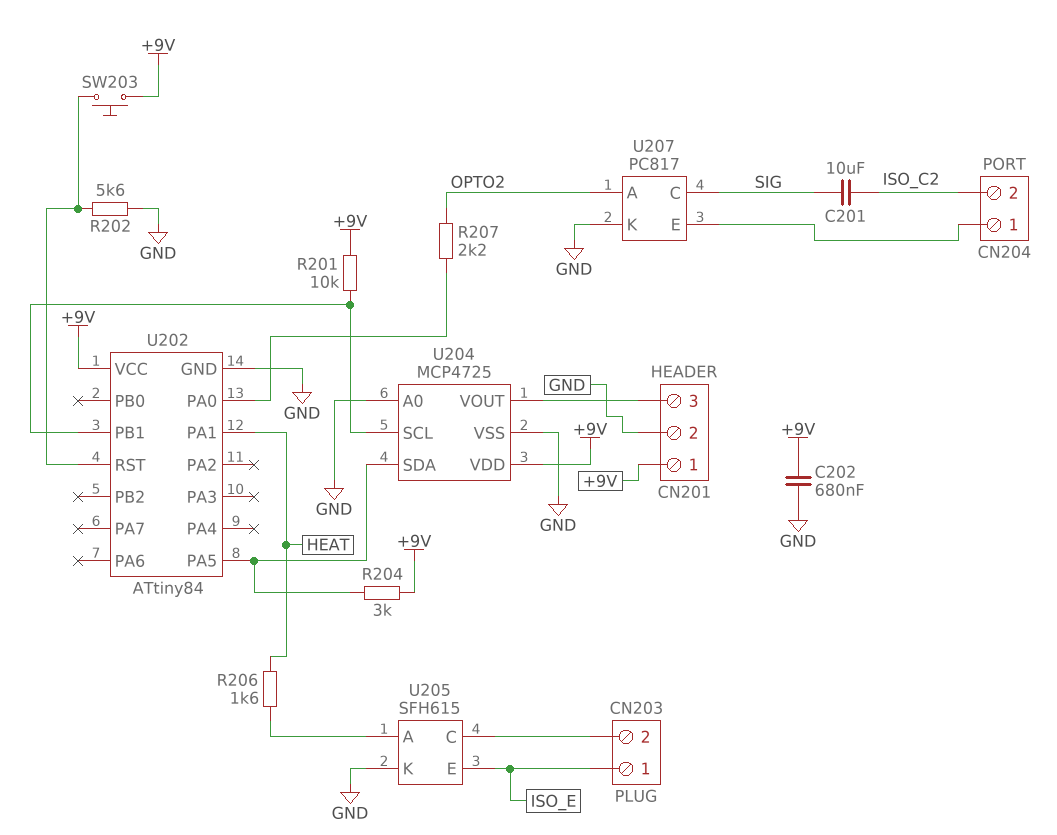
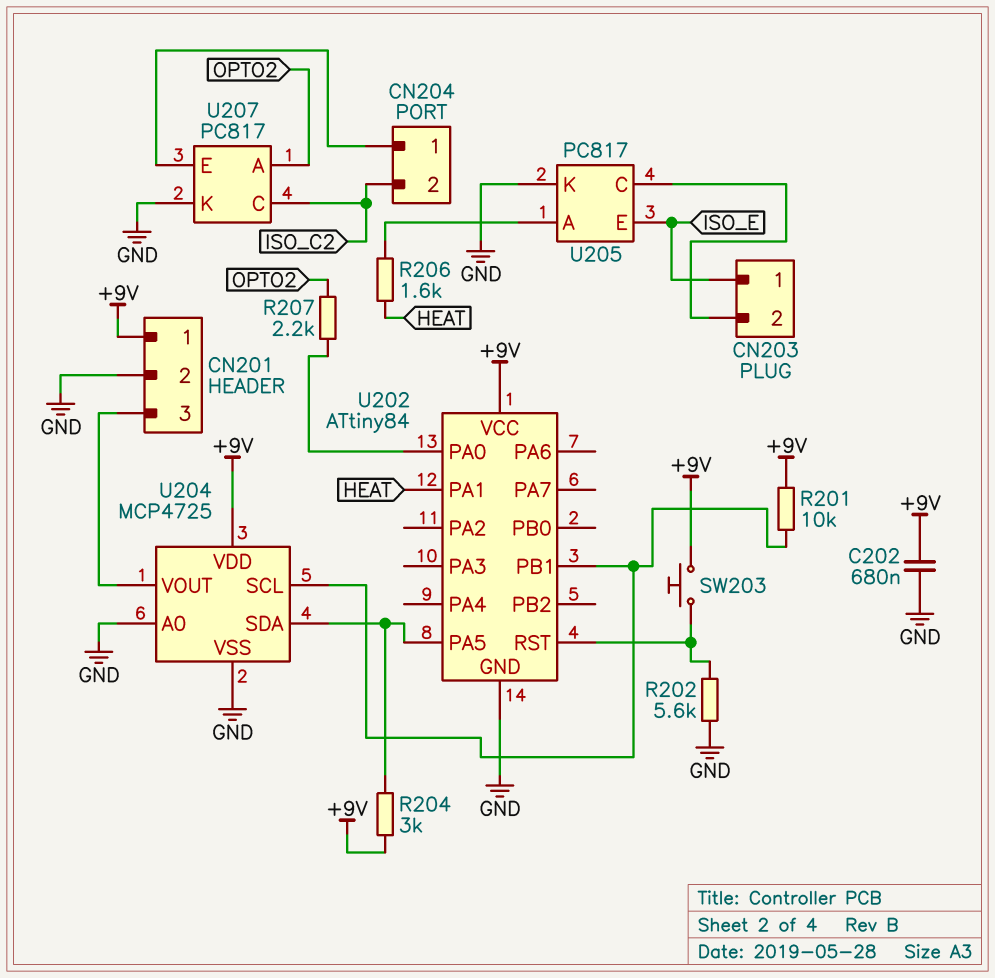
C201: 10uF (ISO_C2, SIG) -> none
U205: SFH615 -> PC817
U207 pin C: SIG -> ISO_C2

